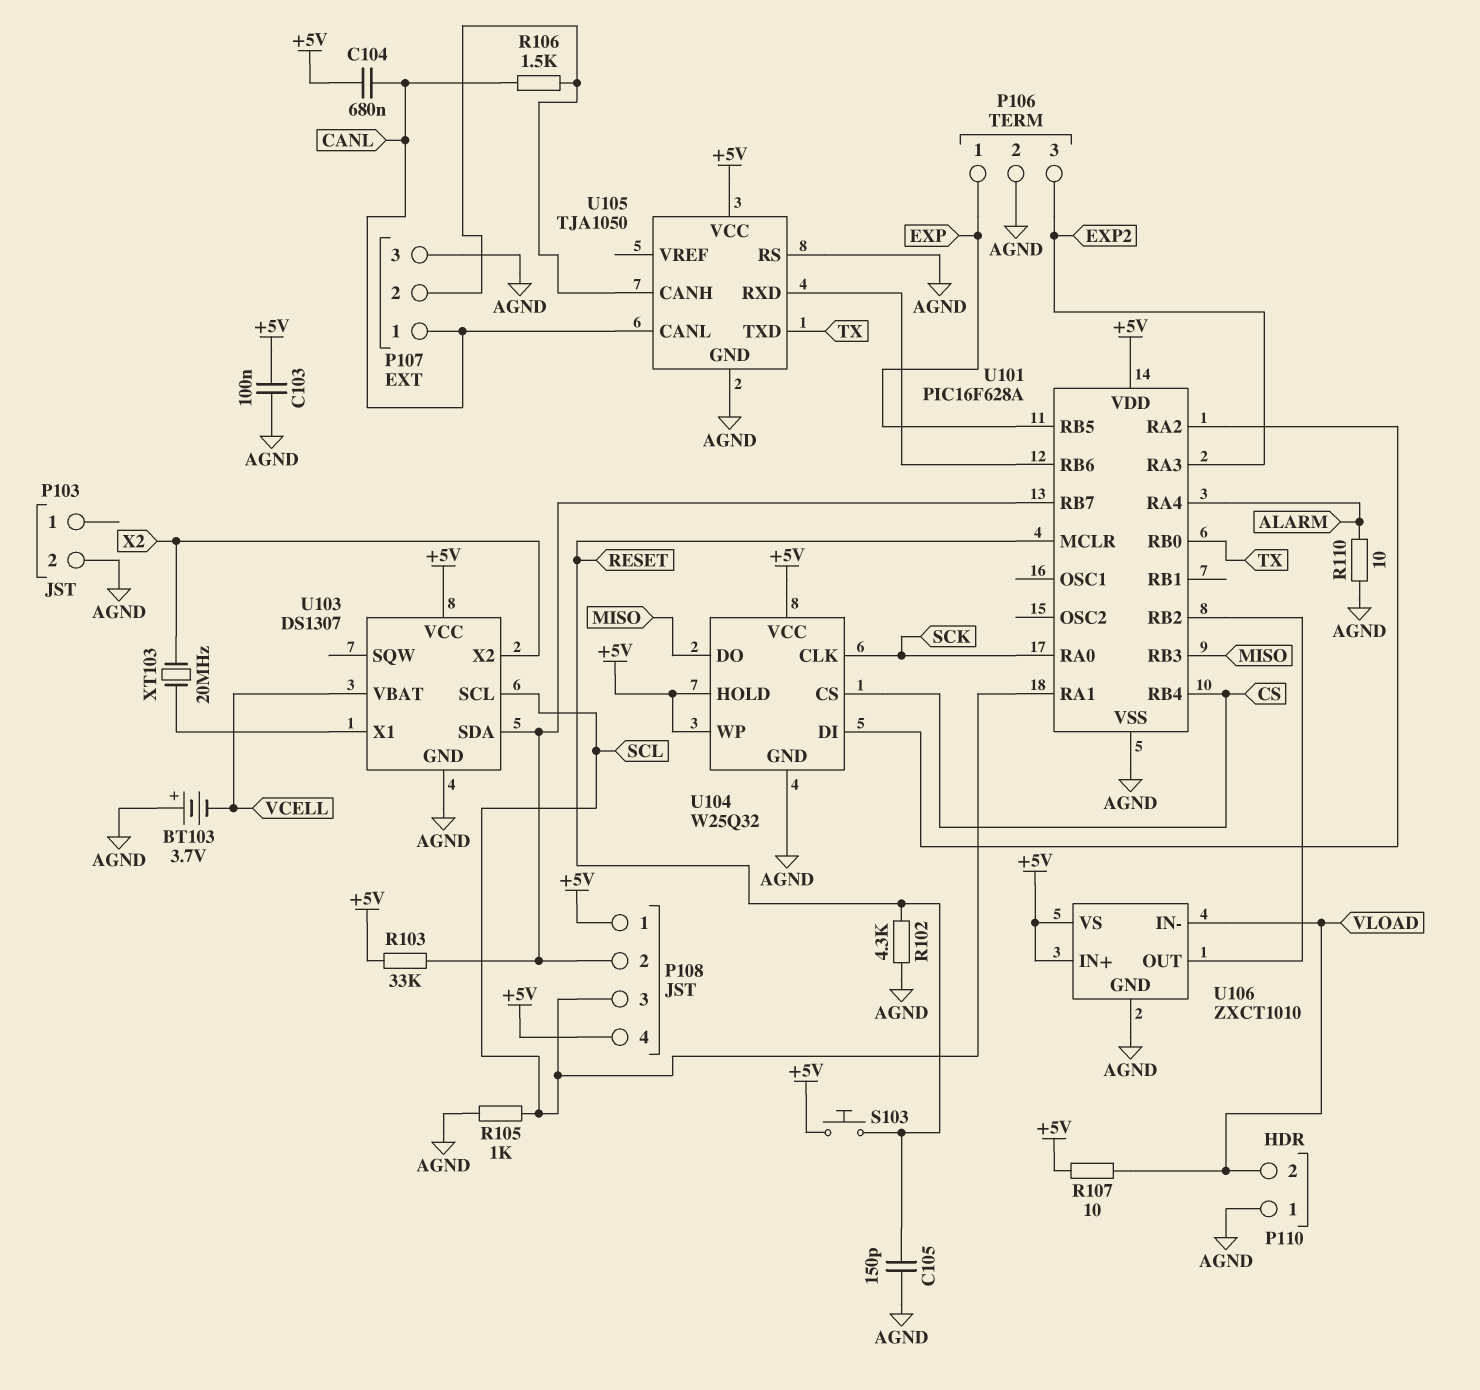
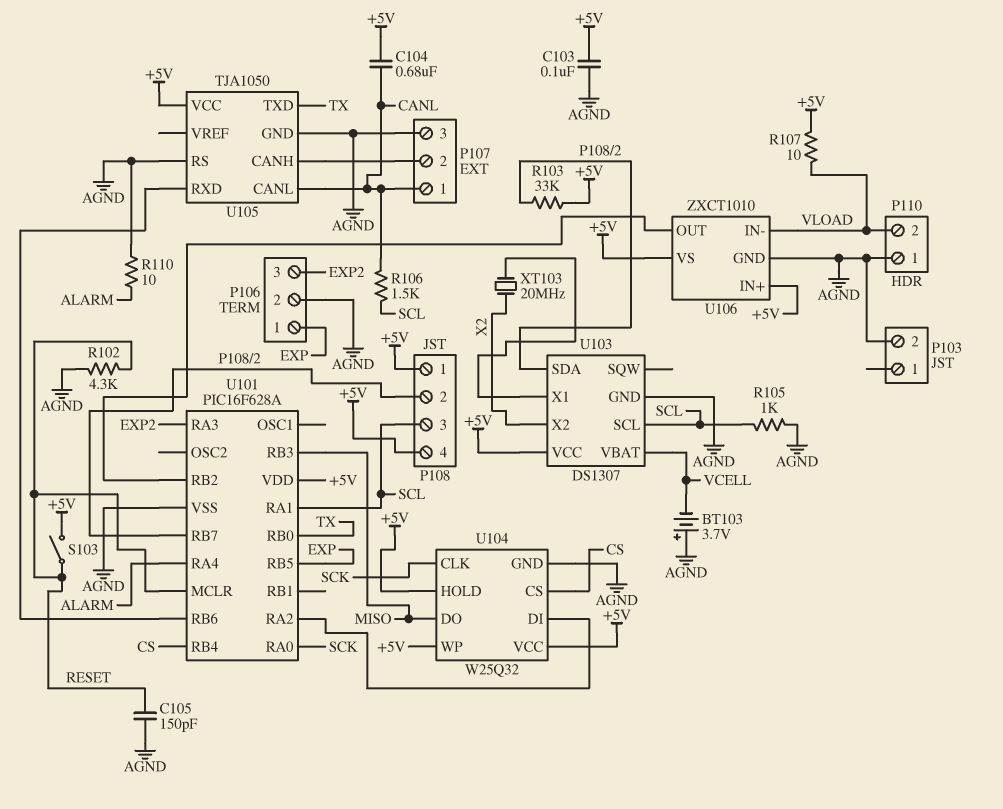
R106: 1.5k (CANL, P107/2) -> 1.5k (CANL, SCL)
S103: button (+5V, RESET) -> switch (+5V, RESET)

